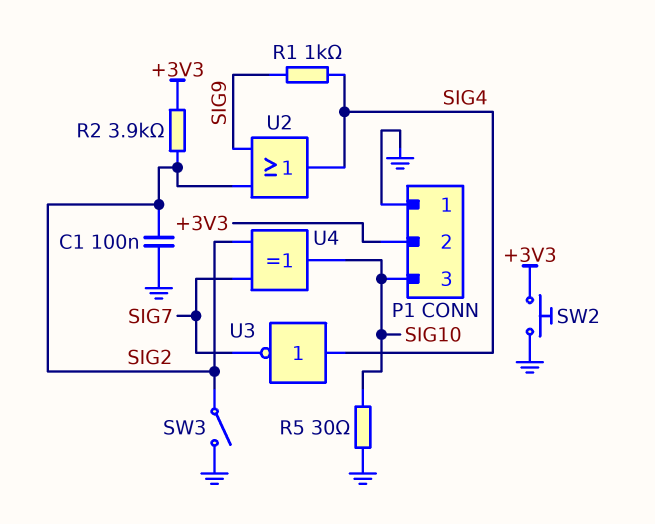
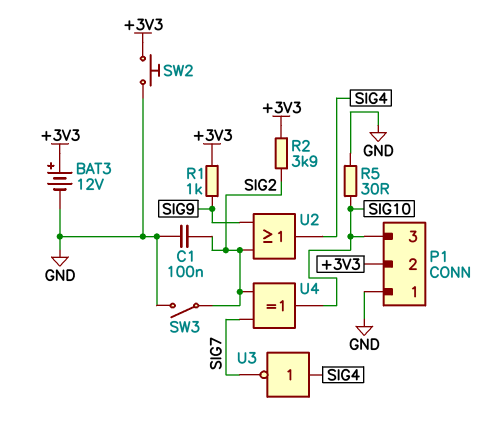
BAT3: none -> 12V (plus +3V3, minus GND)
R1: 1k (SIG4, SIG9) -> 1k (+3V3, SIG9)

